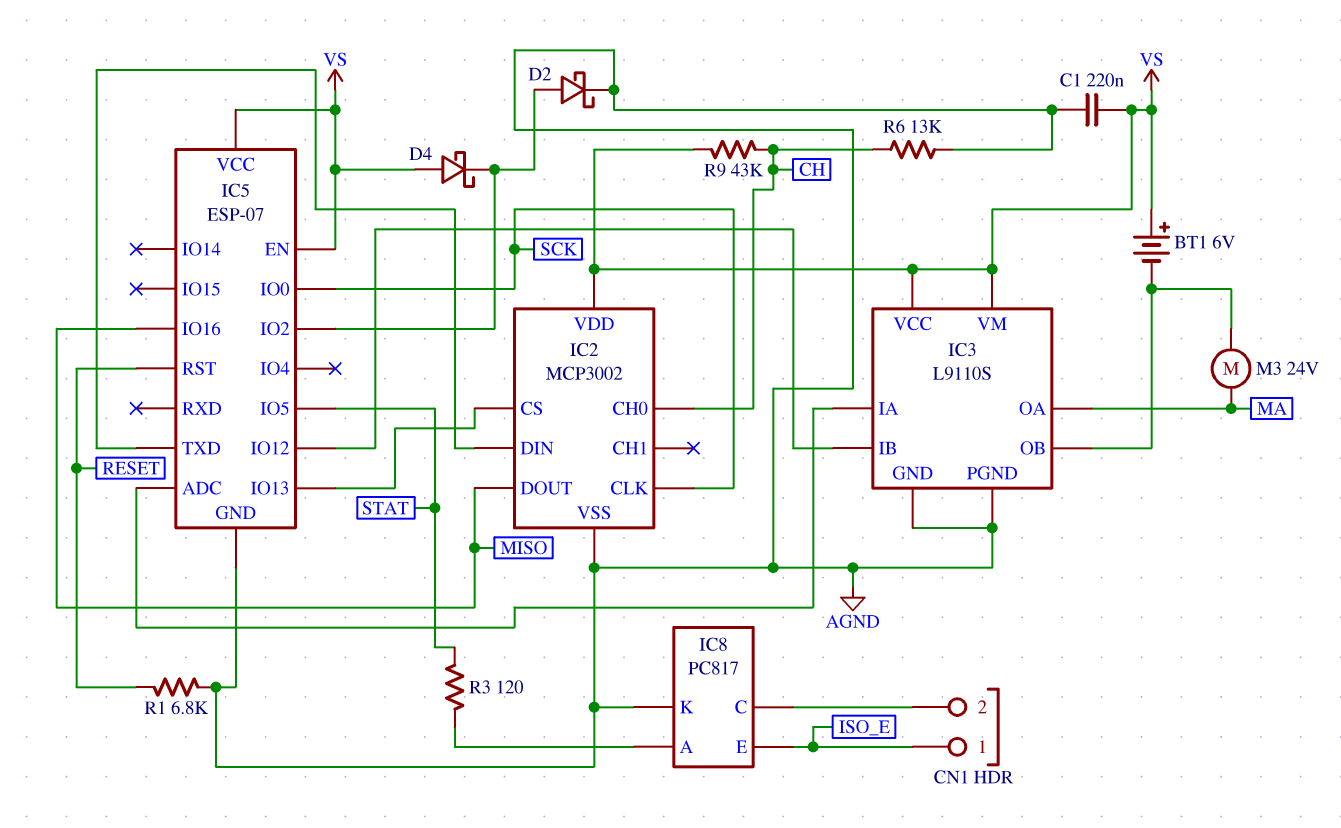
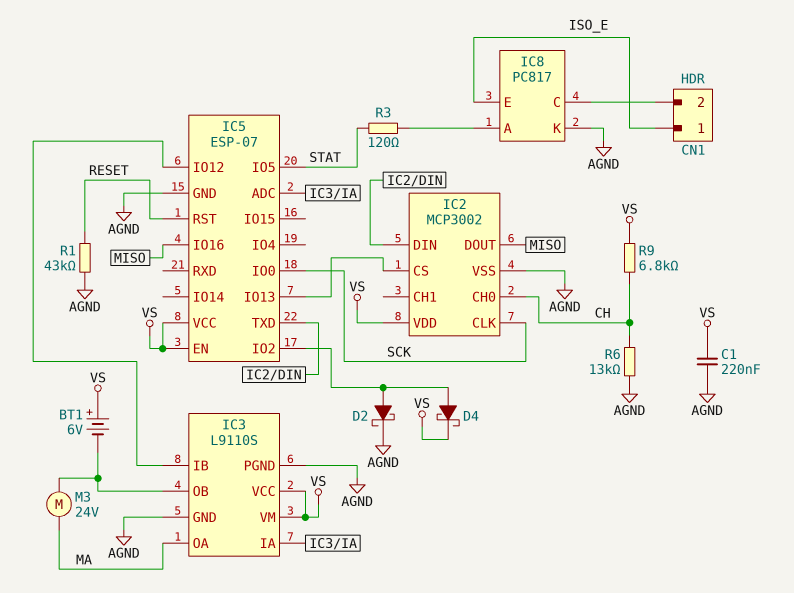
D4: schottky (A VS, K IC5/IO2) -> schottky (A IC5/IO2, K VS)
R1: 6.8k (AGND, RESET) -> 43k (AGND, RESET)
R9: 43k (CH, VS) -> 6.8k (CH, VS)

